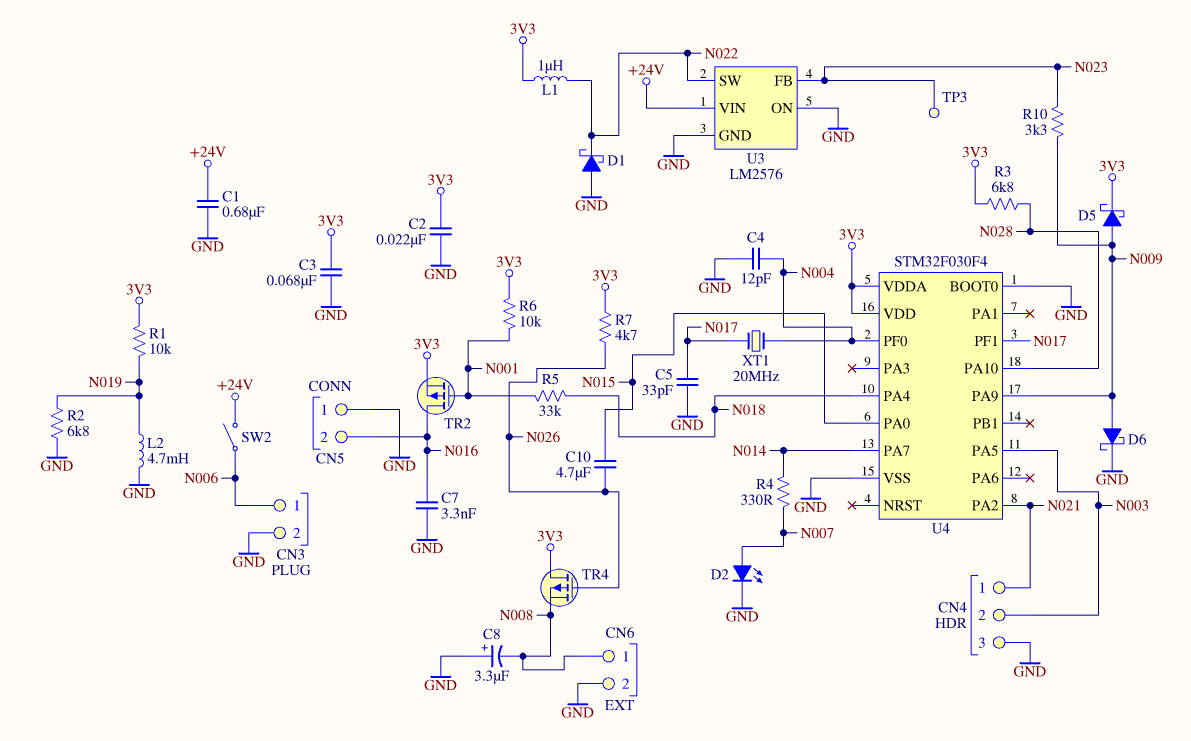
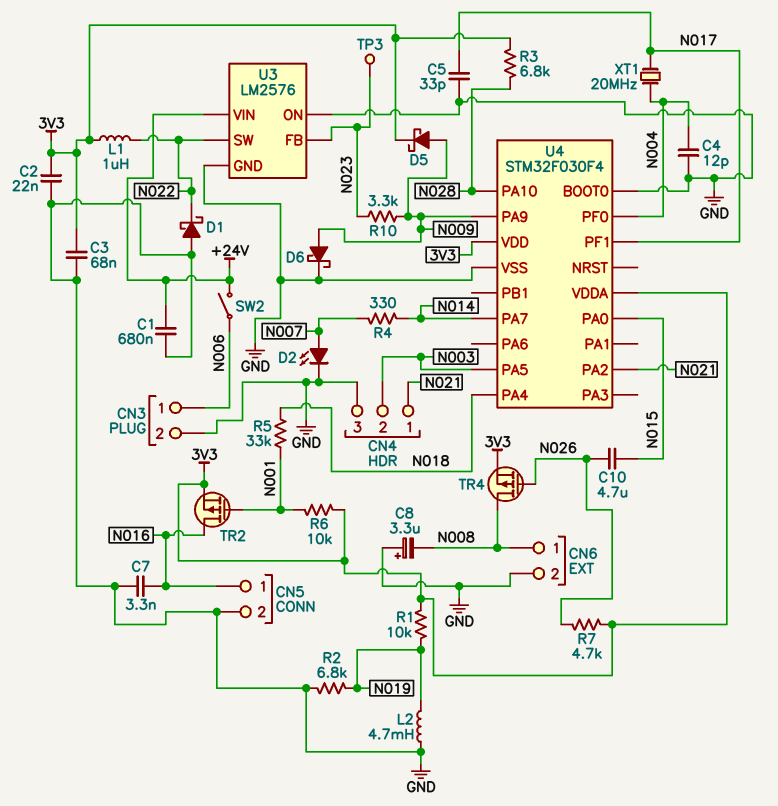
CN5 pin 1: GND -> N016
CN5 pin 2: N016 -> GND
TR4: PMOS (G N026, D 3V3, S N008) -> PMOS (G N026, D N008, S 3V3)

